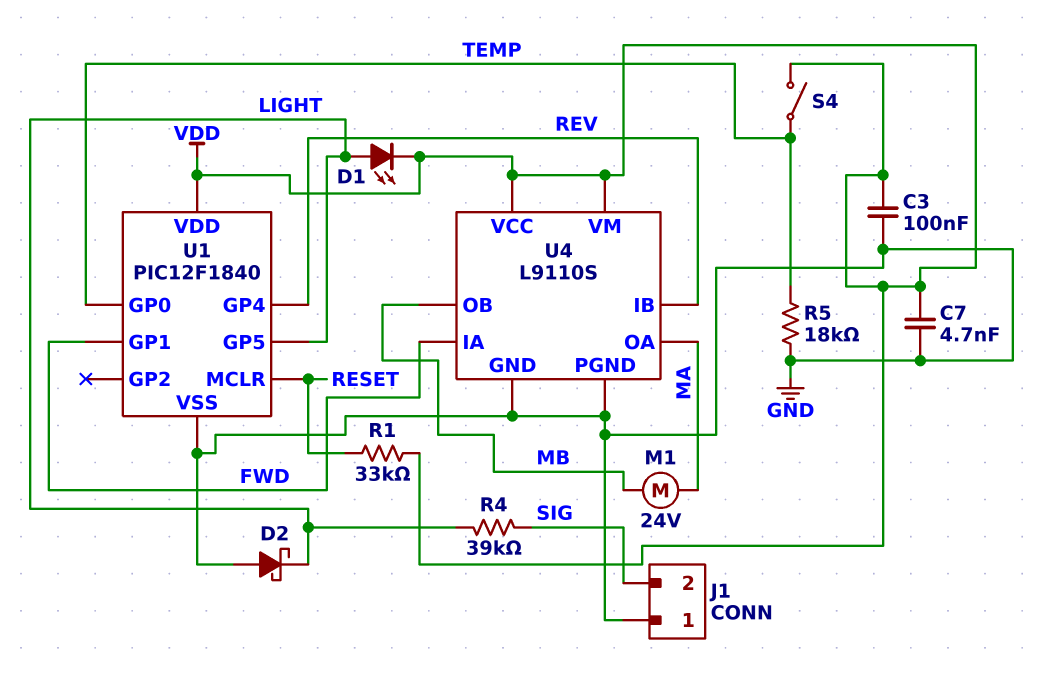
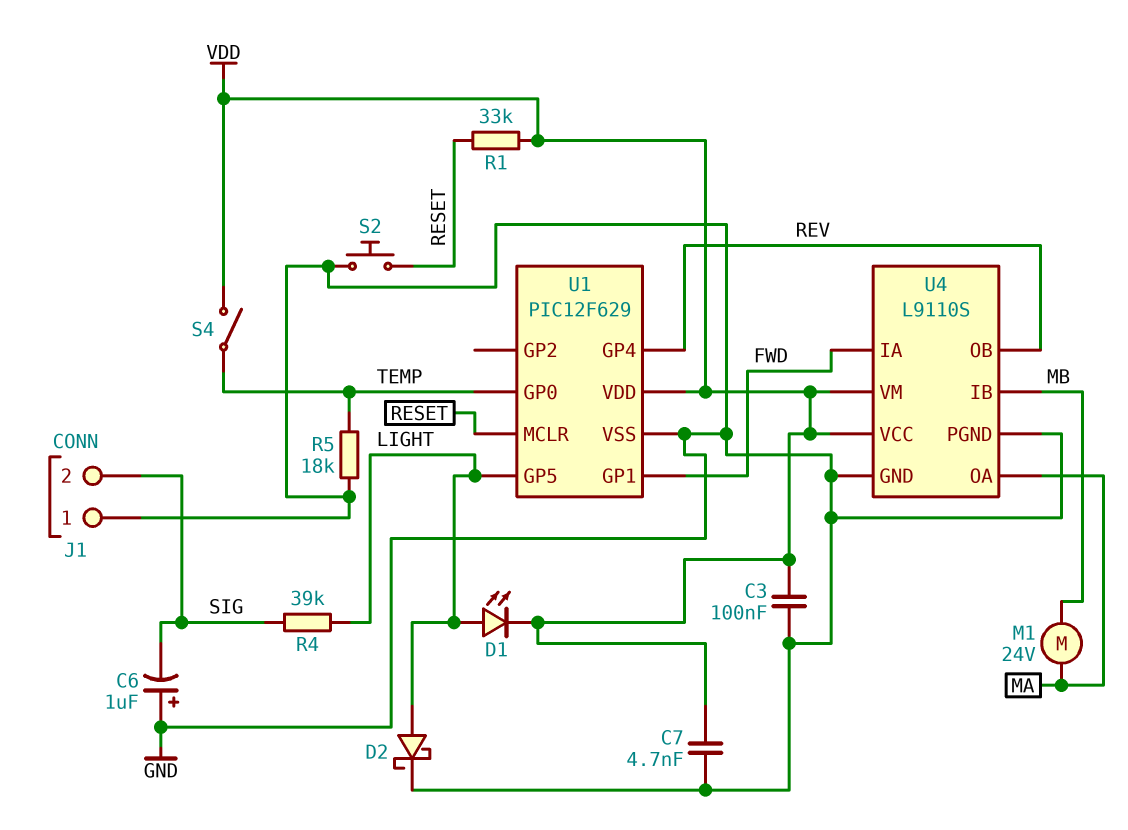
C6: none -> 1uF (plus GND, minus SIG)
D2: schottky (A GND, K LIGHT) -> schottky (A LIGHT, K GND)
S2: none -> button (GND, RESET)
U1: PIC12F1840 -> PIC12F629
U4 pin IB: REV -> MB
U4 pin OB: MB -> REV

